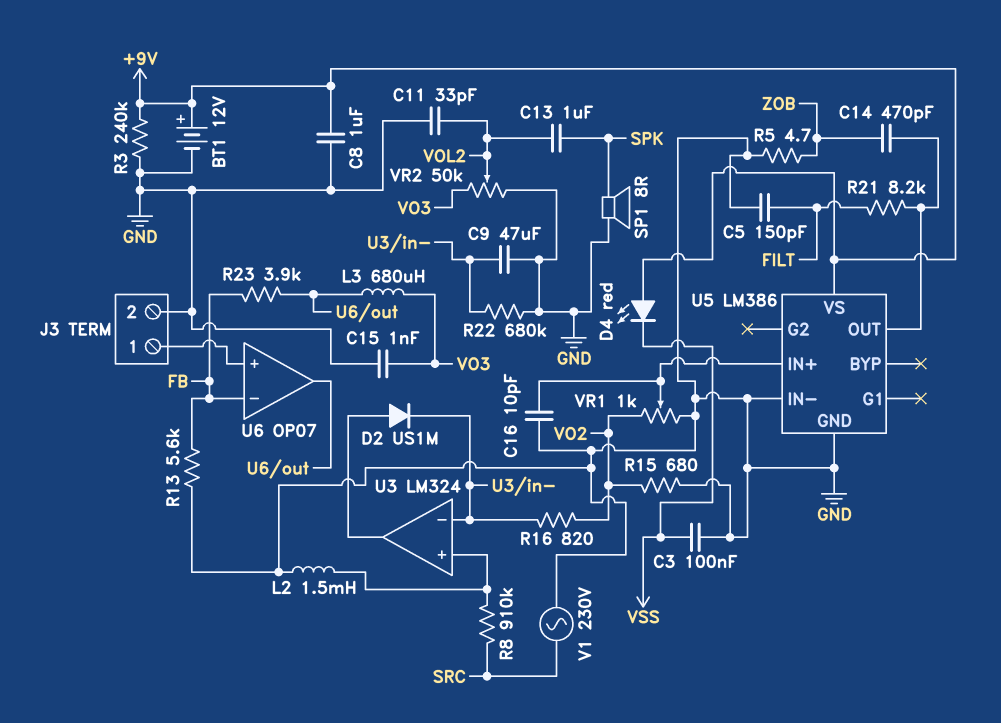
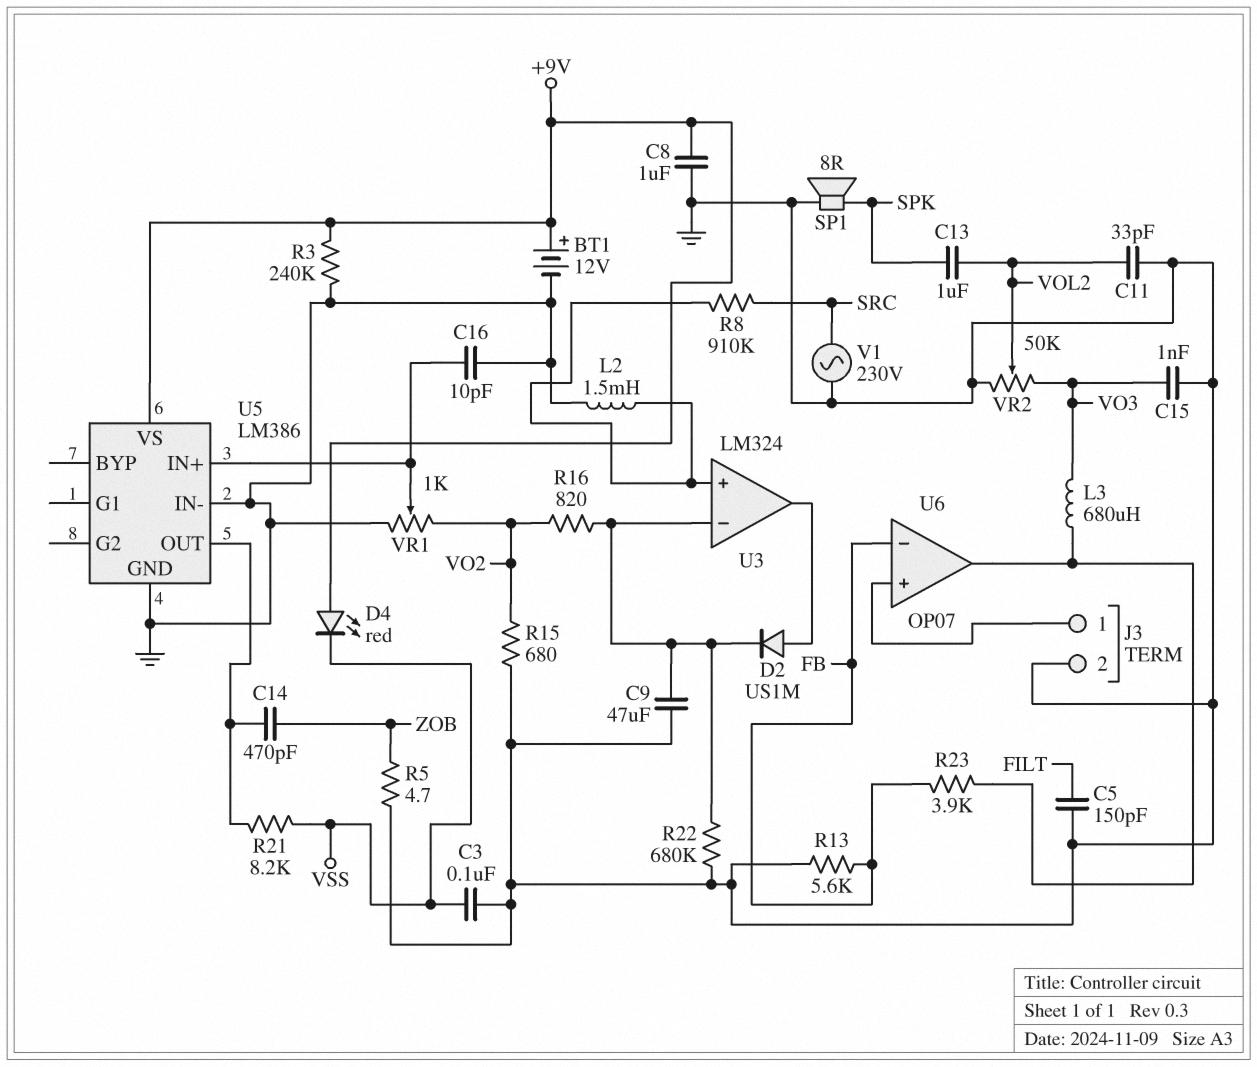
R21: 8.2k (FILT, U5/OUT) -> 8.2k (U5/OUT, VSS)

